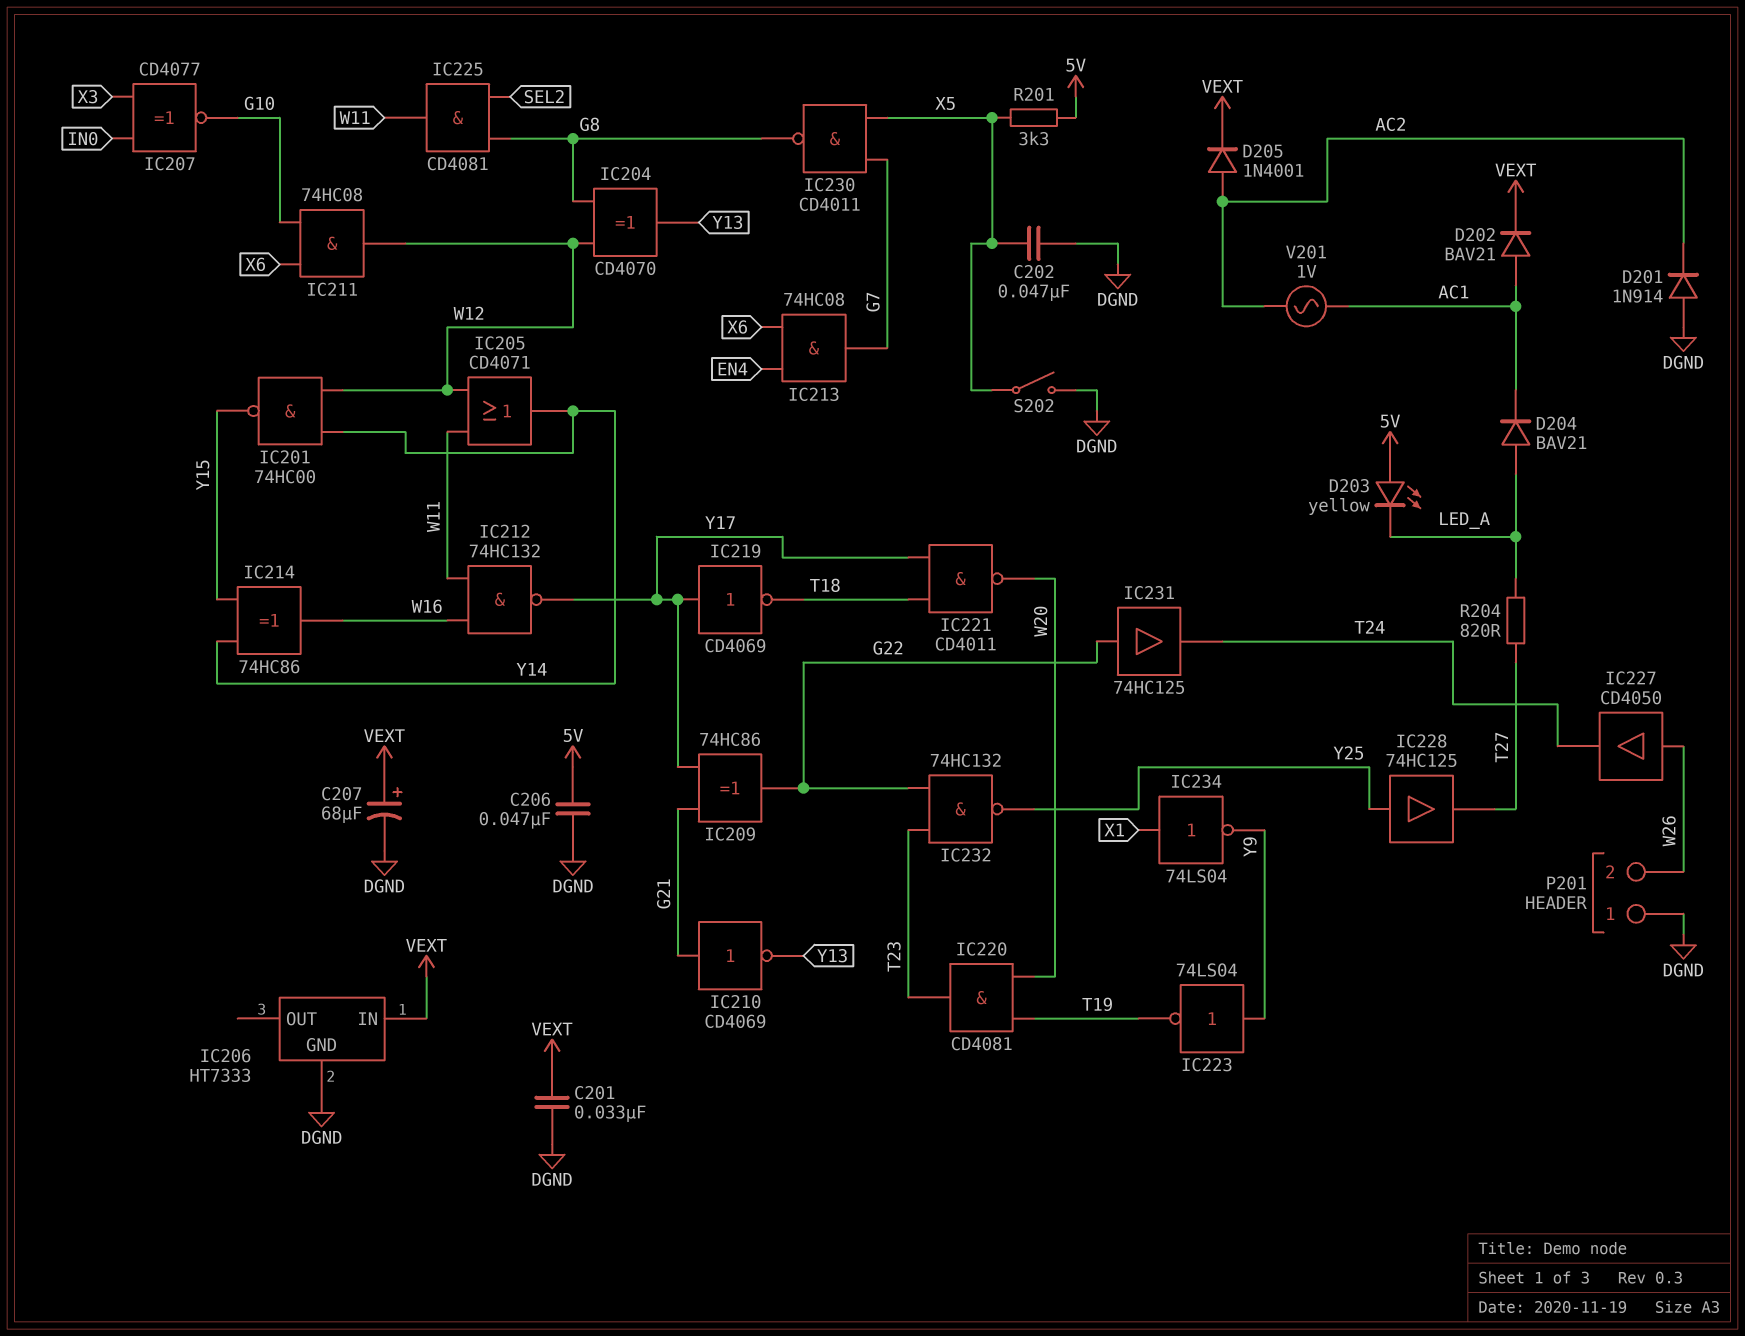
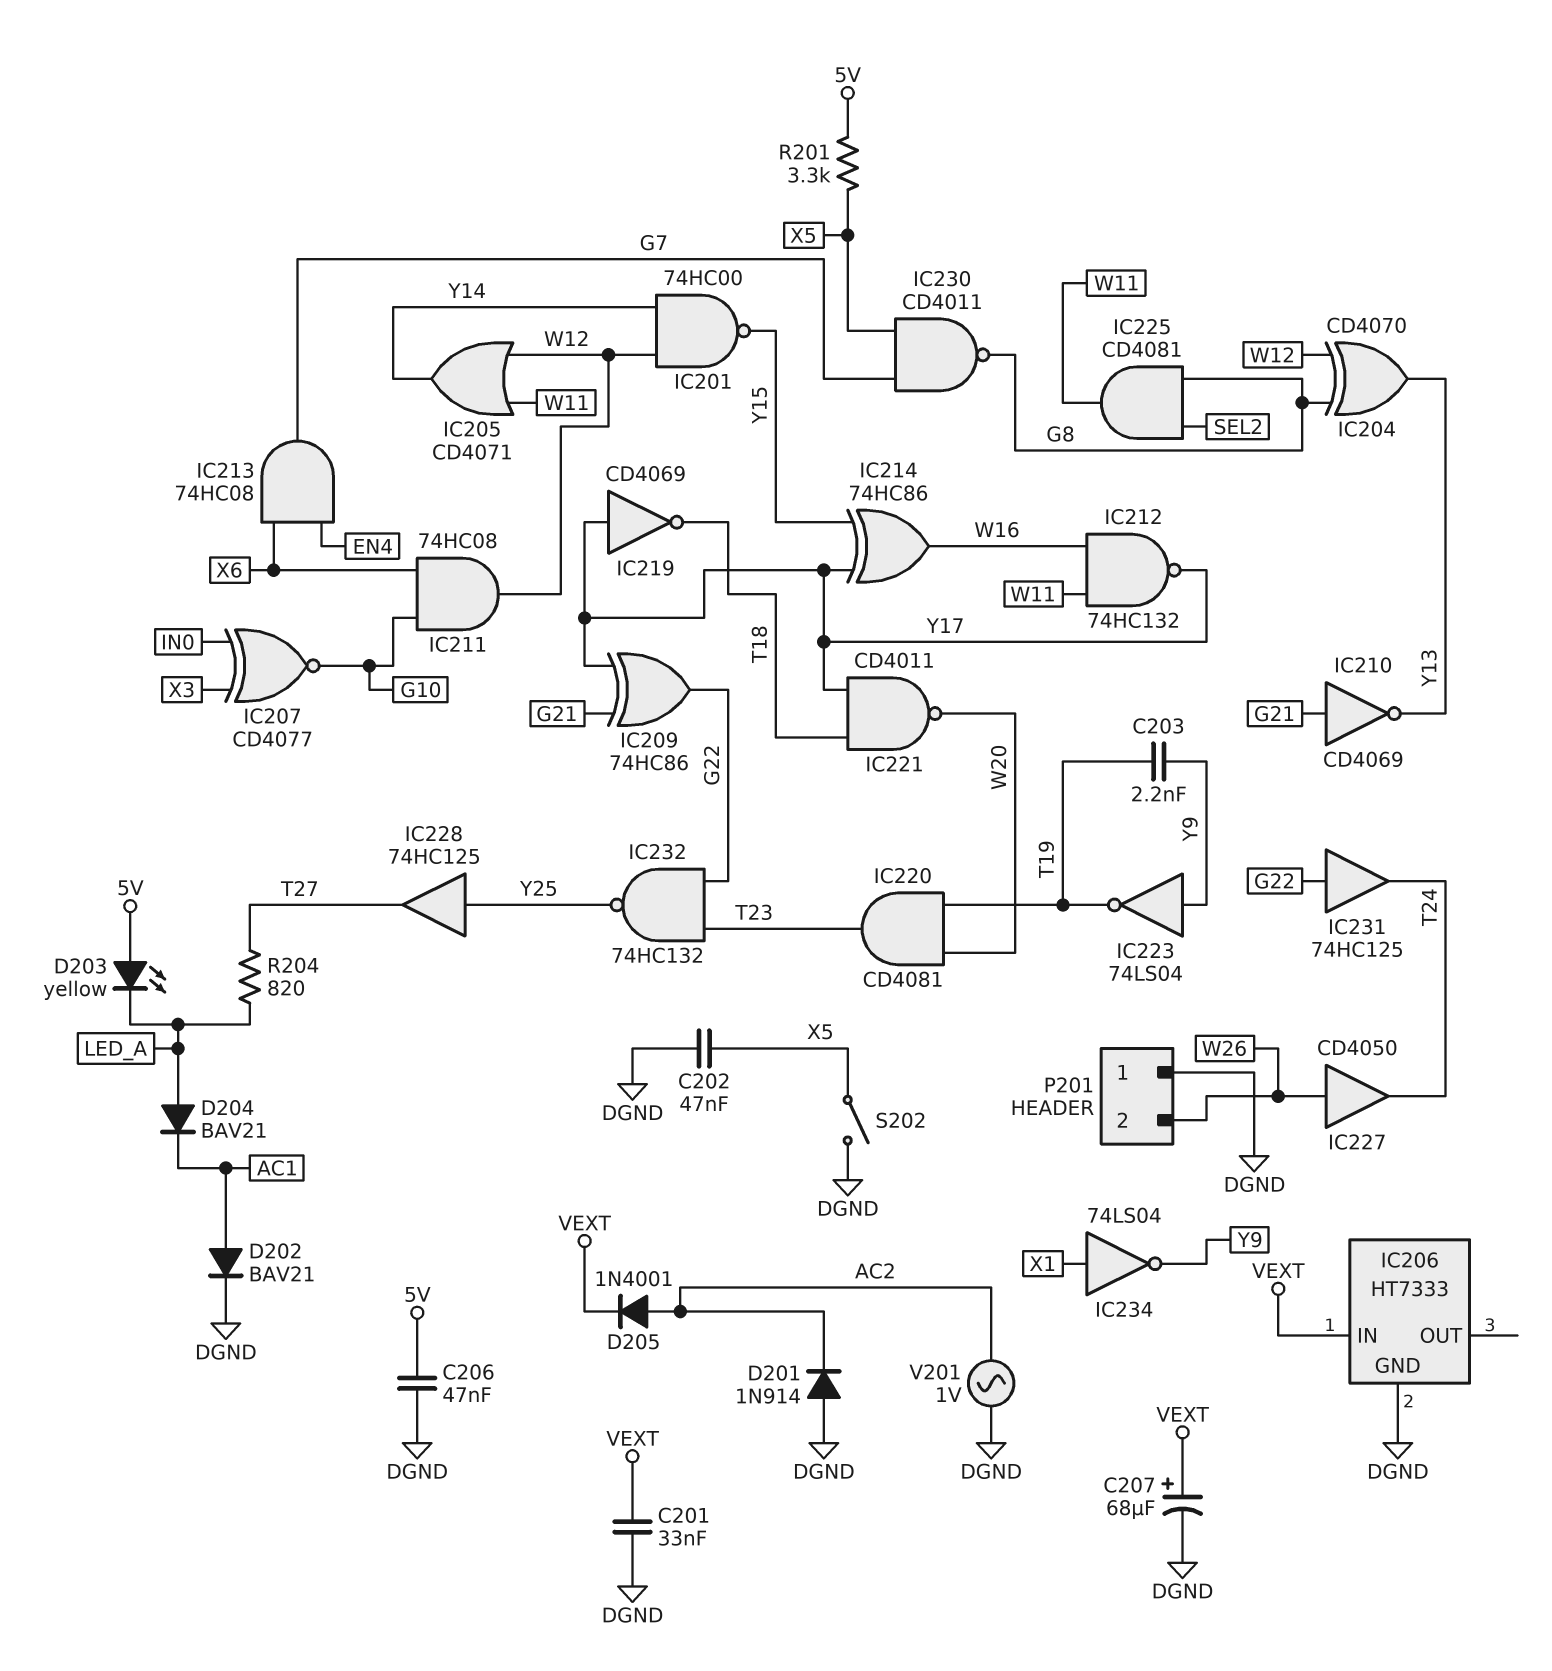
C203: none -> 2.2nF (T19, Y9)
D202: diode BAV21 (A AC1, K VEXT) -> diode BAV21 (A AC1, K DGND)
IC214: XOR 74HC86 (in Y14, in Y15, out W16) -> XOR 74HC86 (in Y15, in Y17, out W16)
V201: AC 1V (AC1, AC2) -> AC 1V (AC2, DGND)

